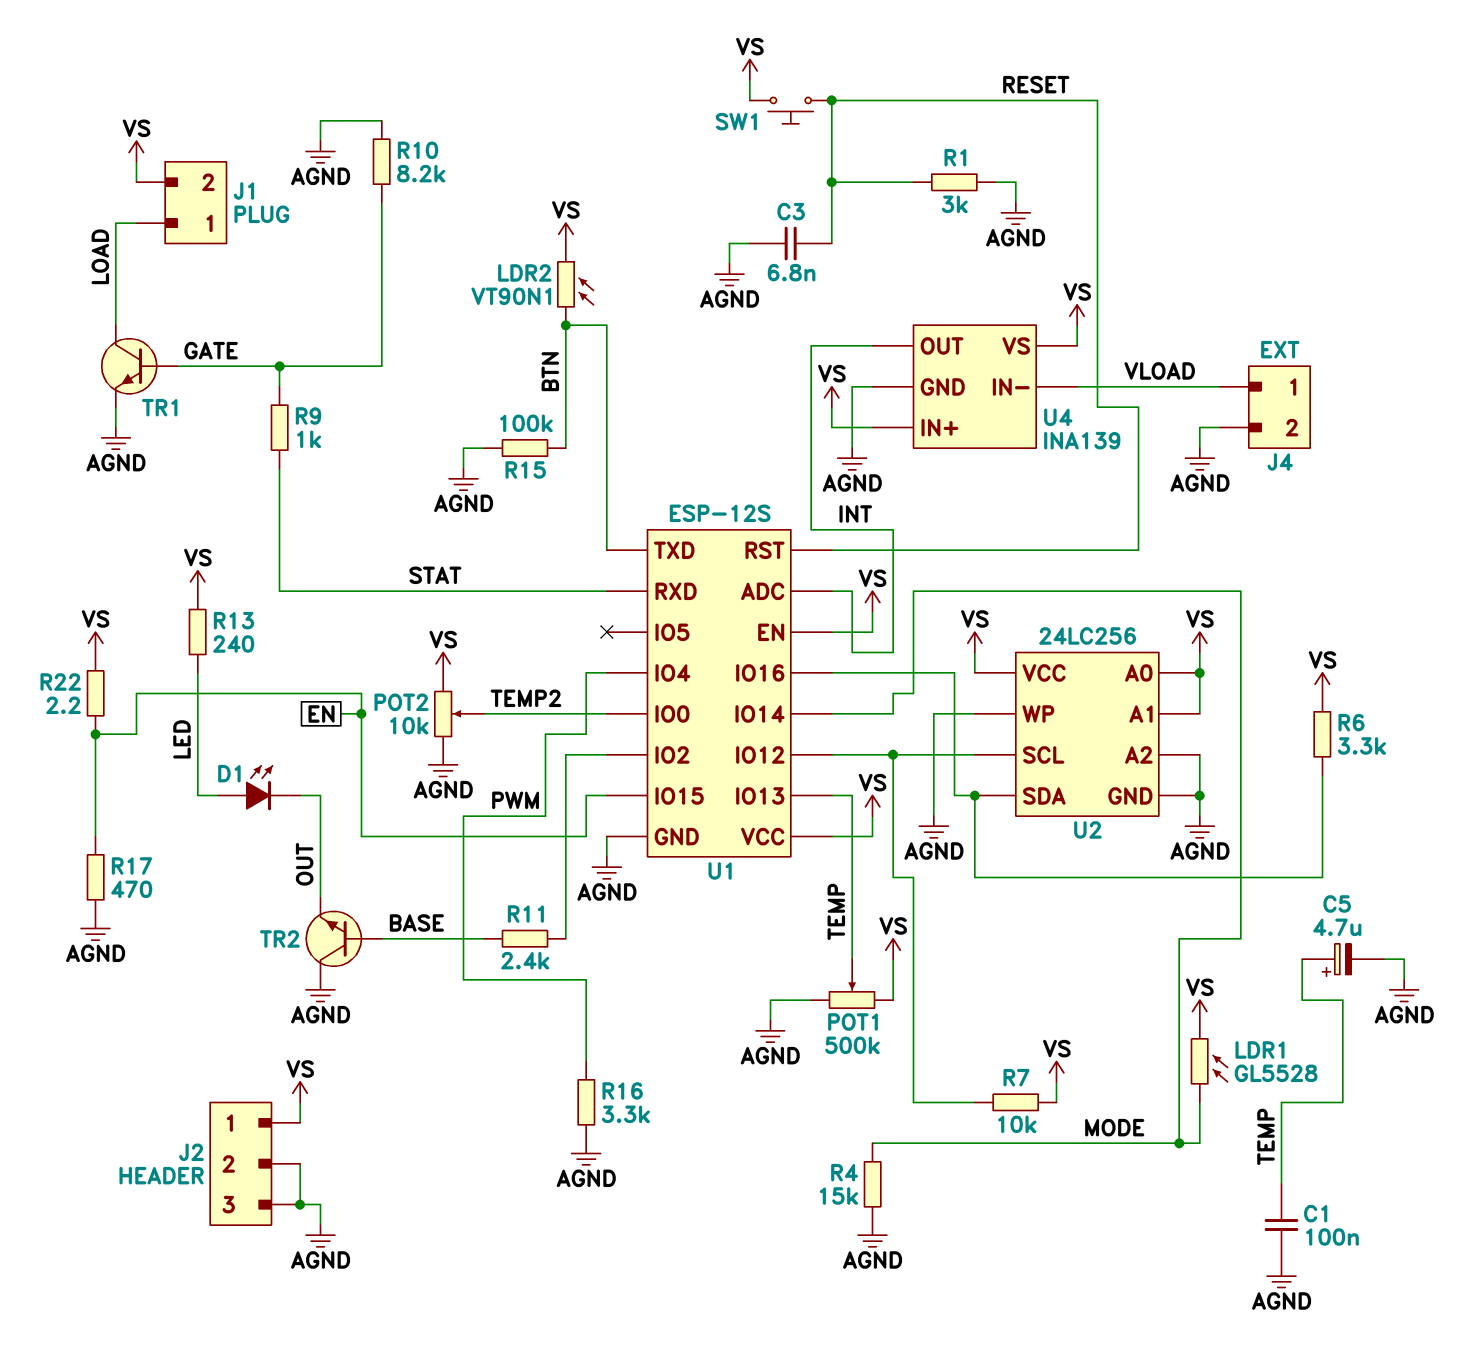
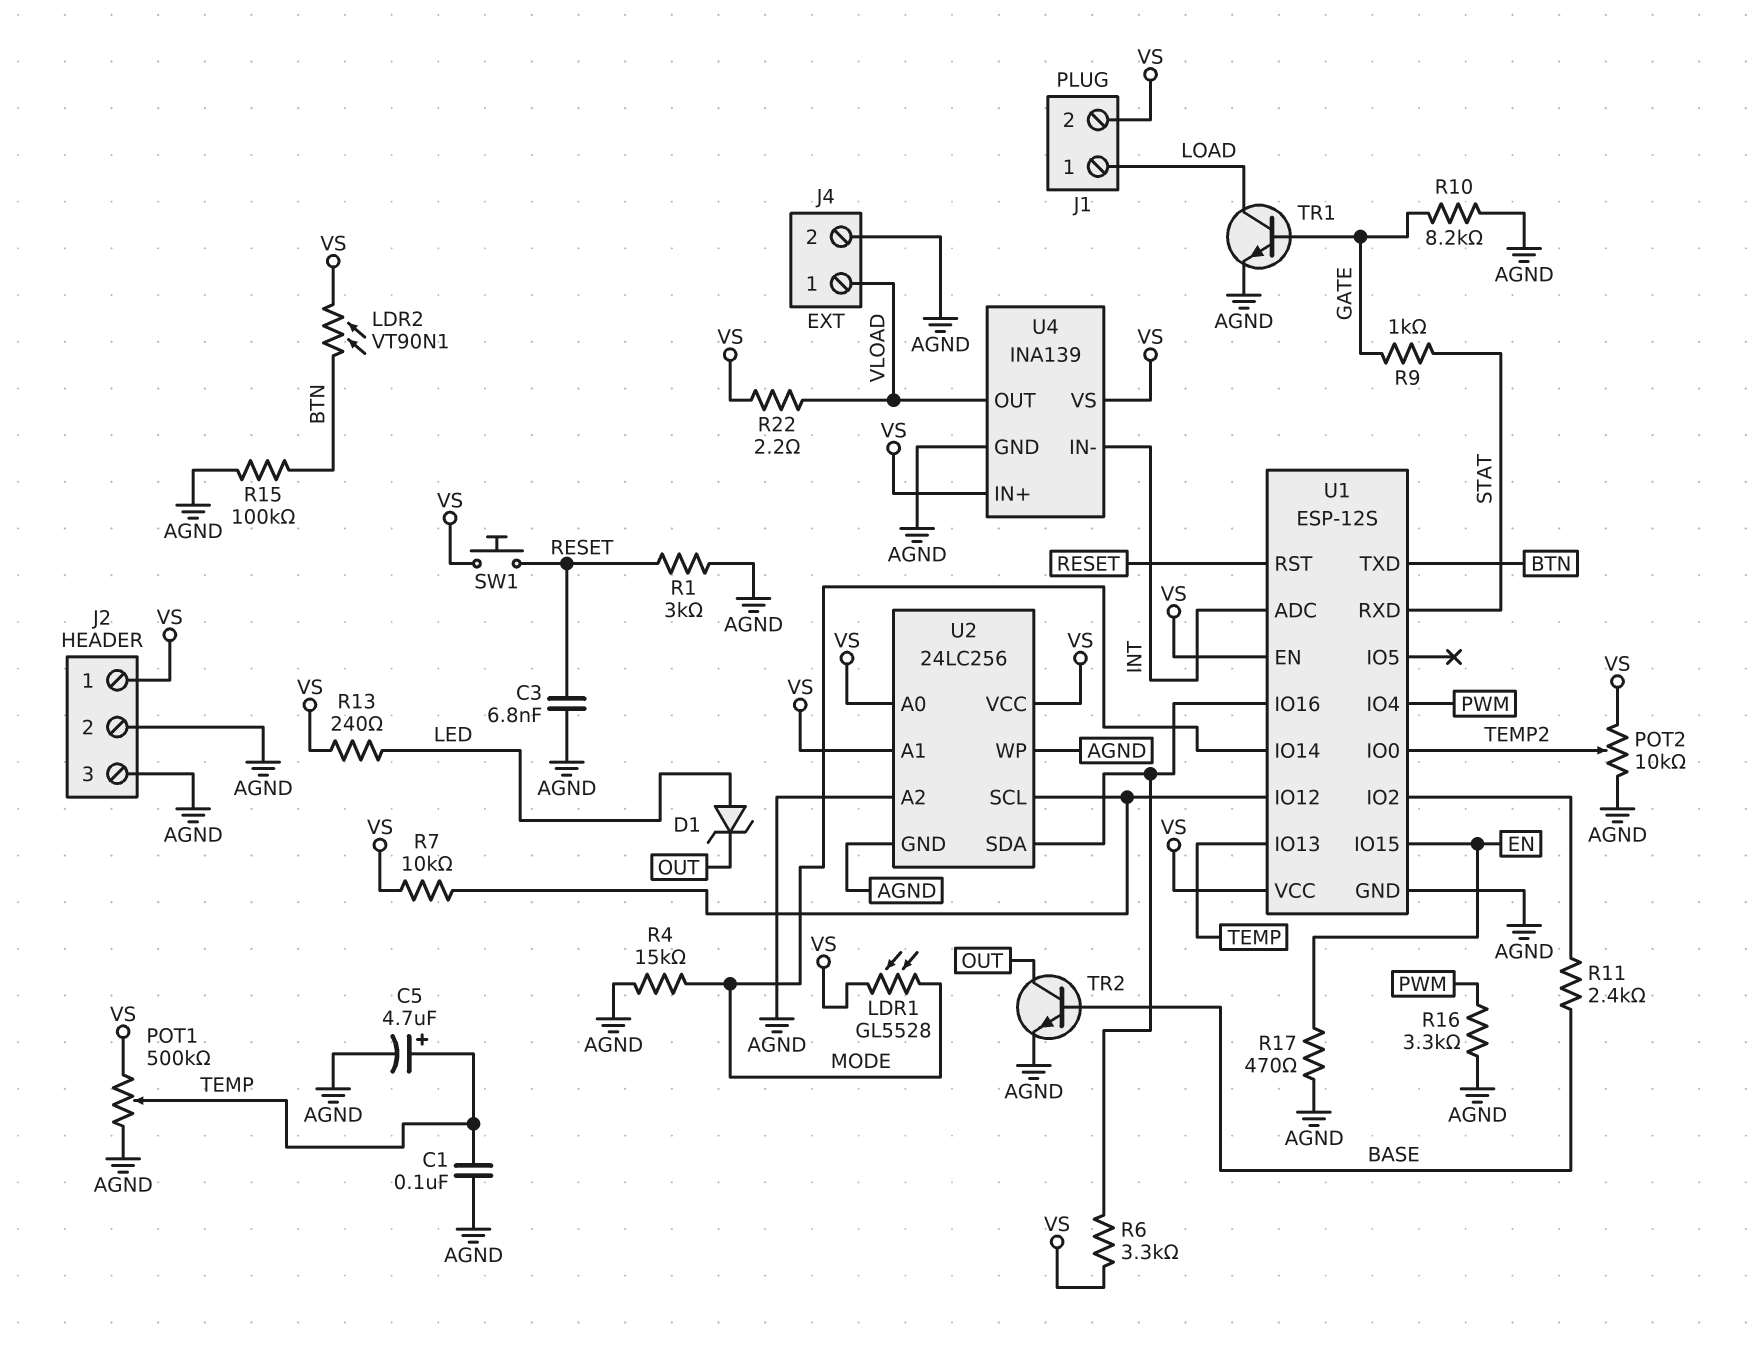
D1: LED (A LED, K OUT) -> zener (A LED, K OUT)
R22: 2.2 (EN, VS) -> 2.2 (VLOAD, VS)
TR2: NPN (B BASE, C AGND, E OUT) -> NPN (B BASE, C OUT, E AGND)
U4 pin IN-: VLOAD -> INT
U4 pin OUT: INT -> VLOAD

